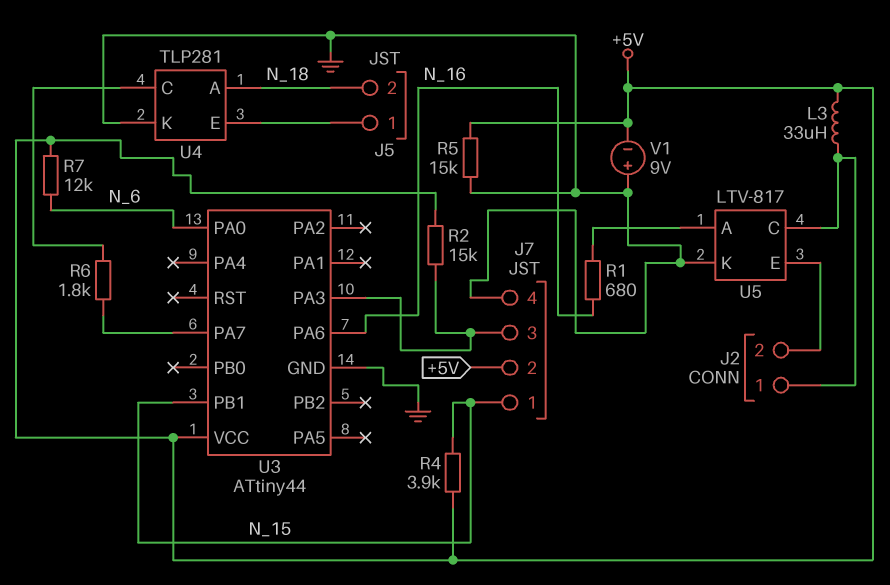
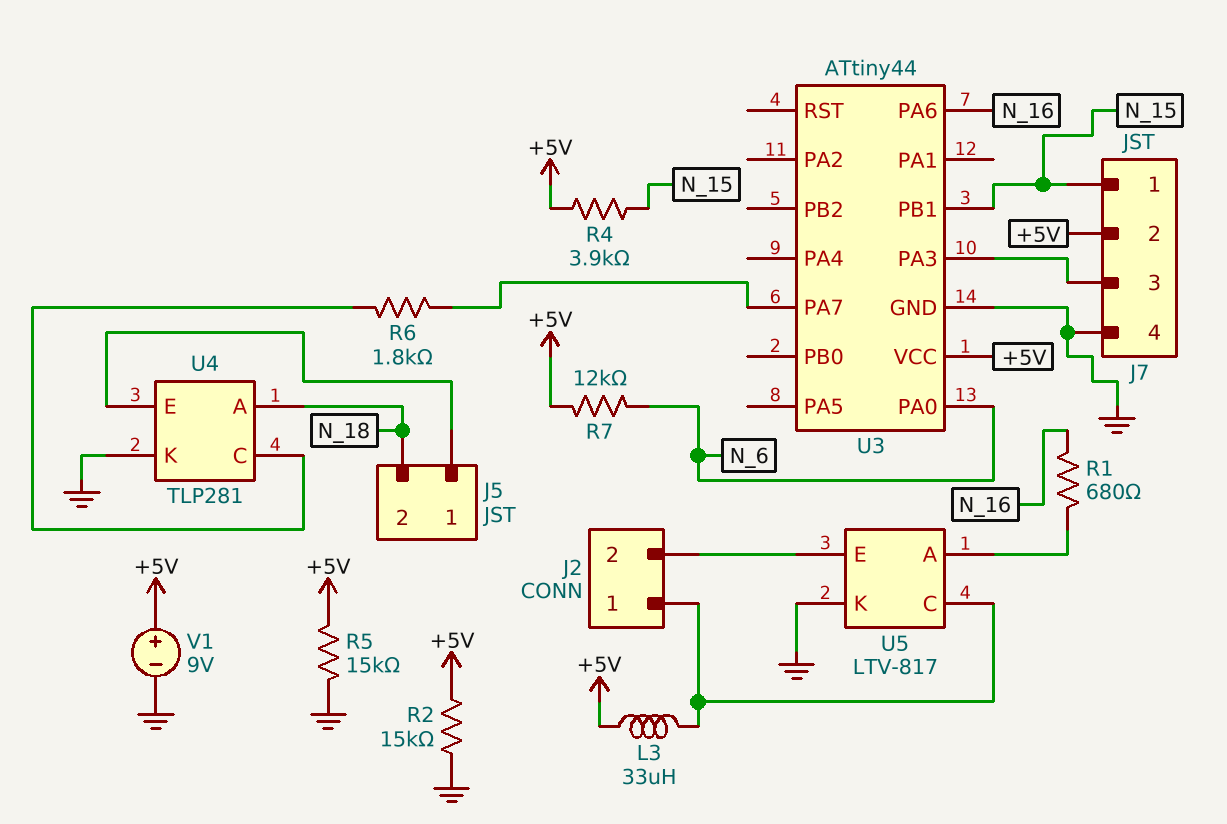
R2: 15k (+5V, J7/3) -> 15k (+5V, GND)
V1: 9V (plus GND, minus +5V) -> 9V (plus +5V, minus GND)

